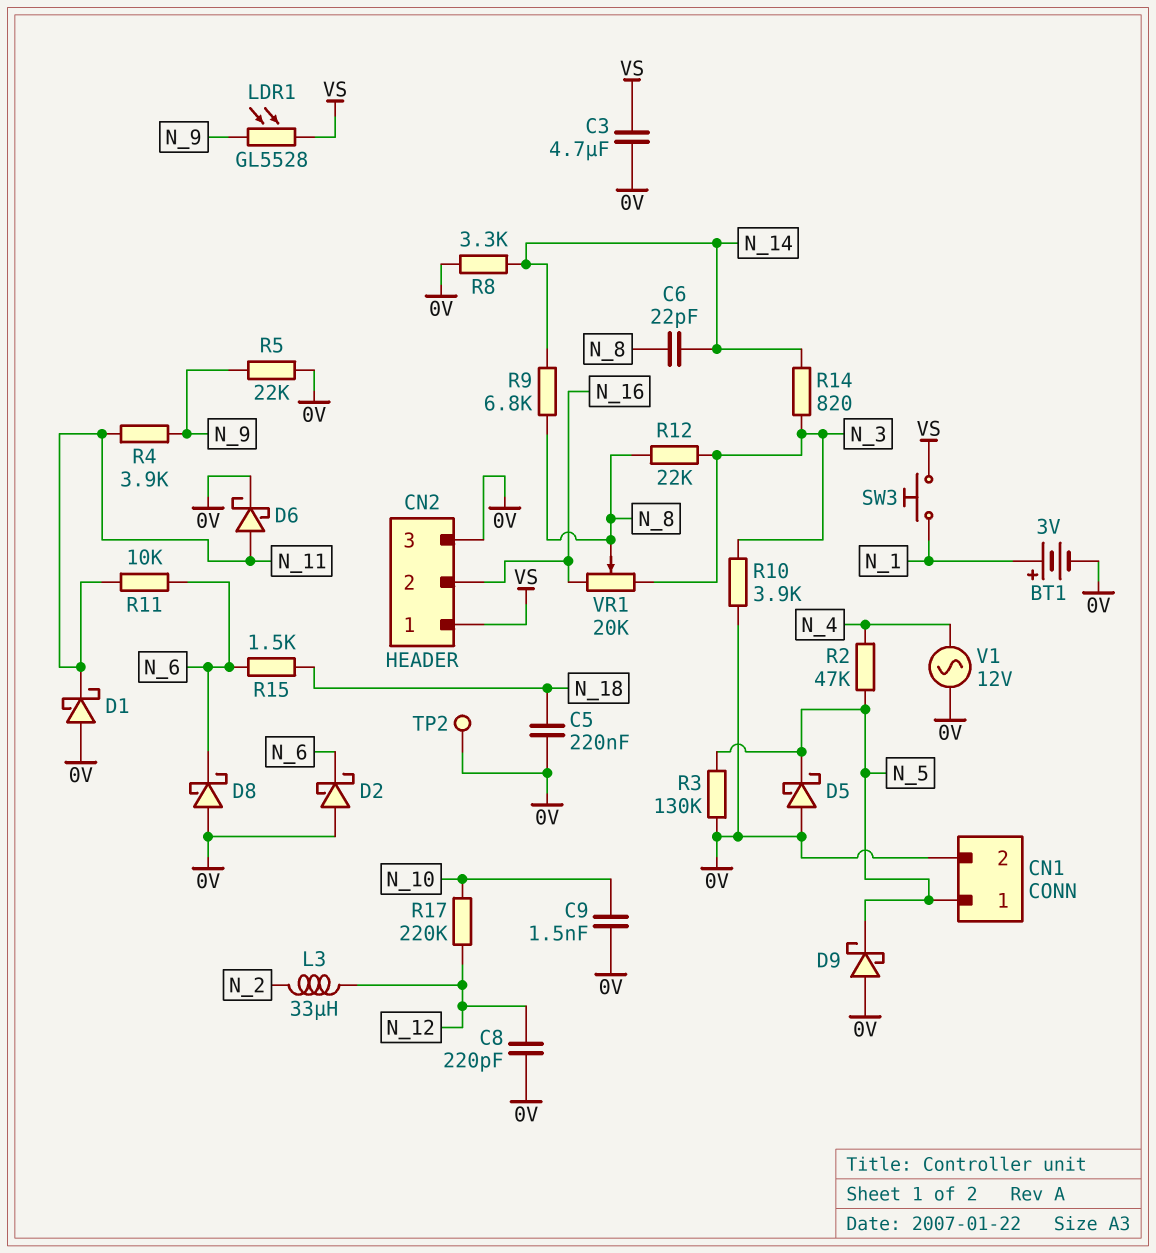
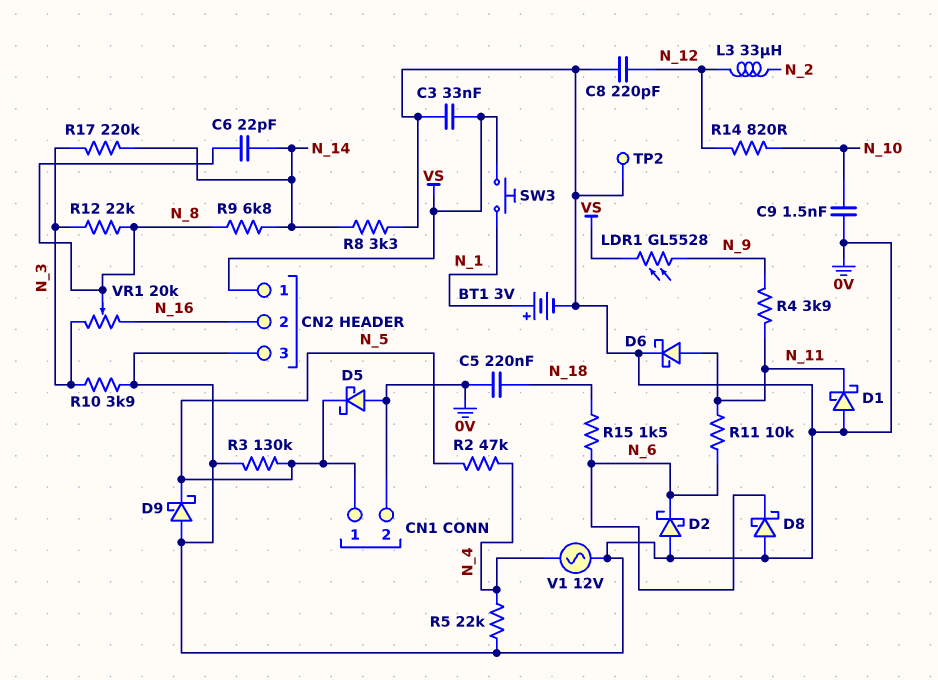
C3: 4.7uF (0V, VS) -> 33nF (0V, VS)
R5: 22k (0V, N_9) -> 22k (0V, N_4)
R14: 820 (N_3, N_14) -> 820 (N_10, N_12)
R17: 220k (N_10, N_12) -> 220k (N_3, N_14)

